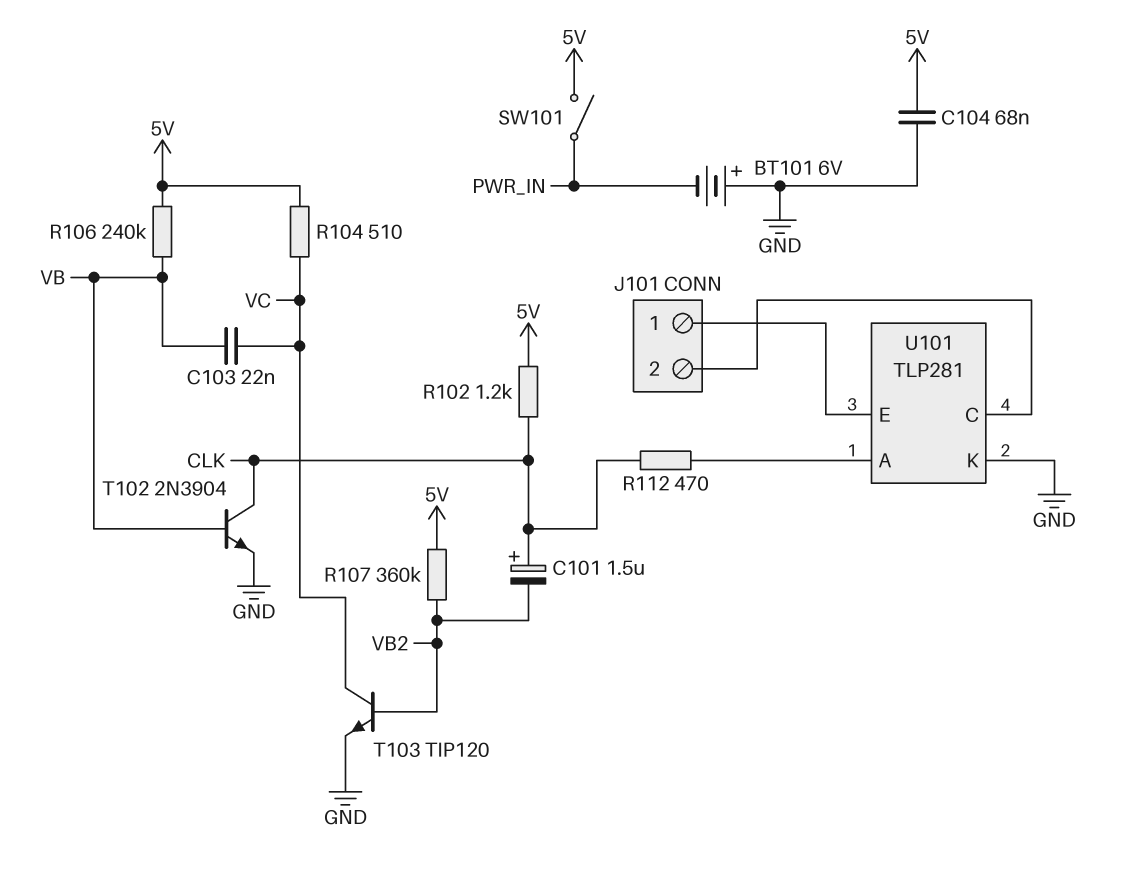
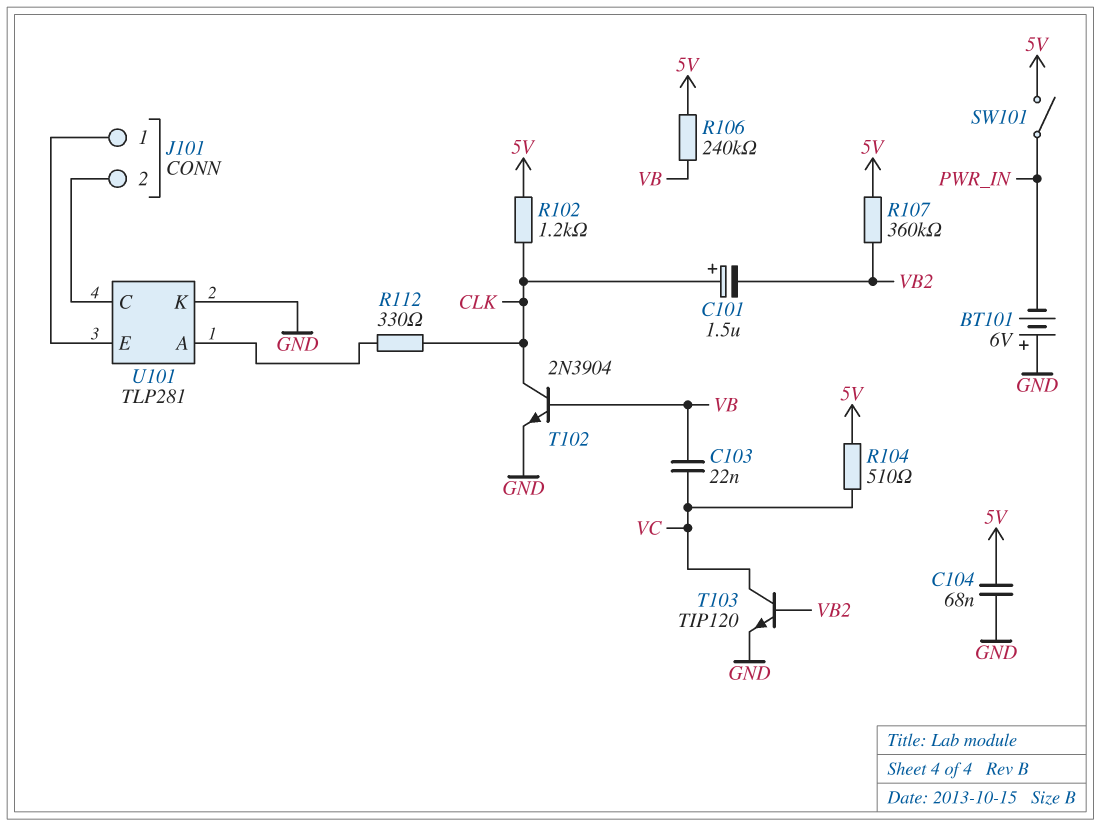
R112: 470 (CLK, U101/A) -> 330 (CLK, U101/A)

